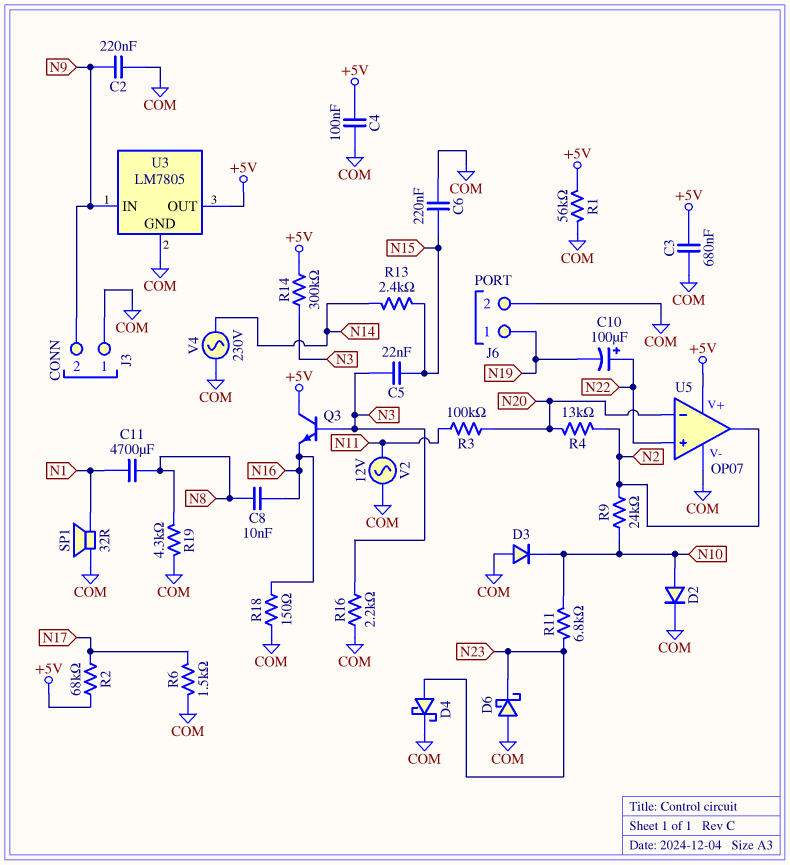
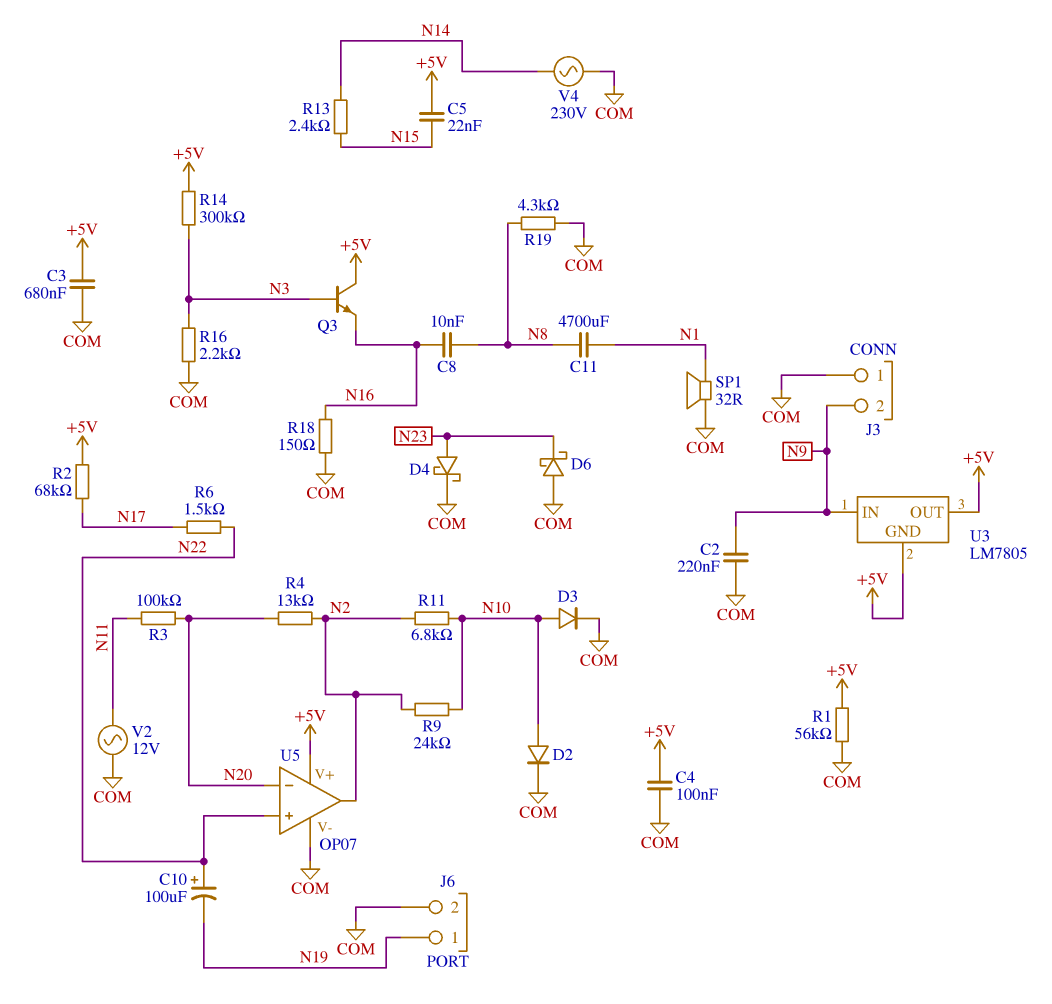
C5: 22nF (N3, N15) -> 22nF (+5V, N15)
C6: 220nF (COM, N15) -> none
D3: diode (A COM, K N10) -> diode (A N10, K COM)
R6: 1.5k (COM, N17) -> 1.5k (N17, N22)
R11: 6.8k (N10, N23) -> 6.8k (N2, N10)
U3 pin GND: COM -> +5V

